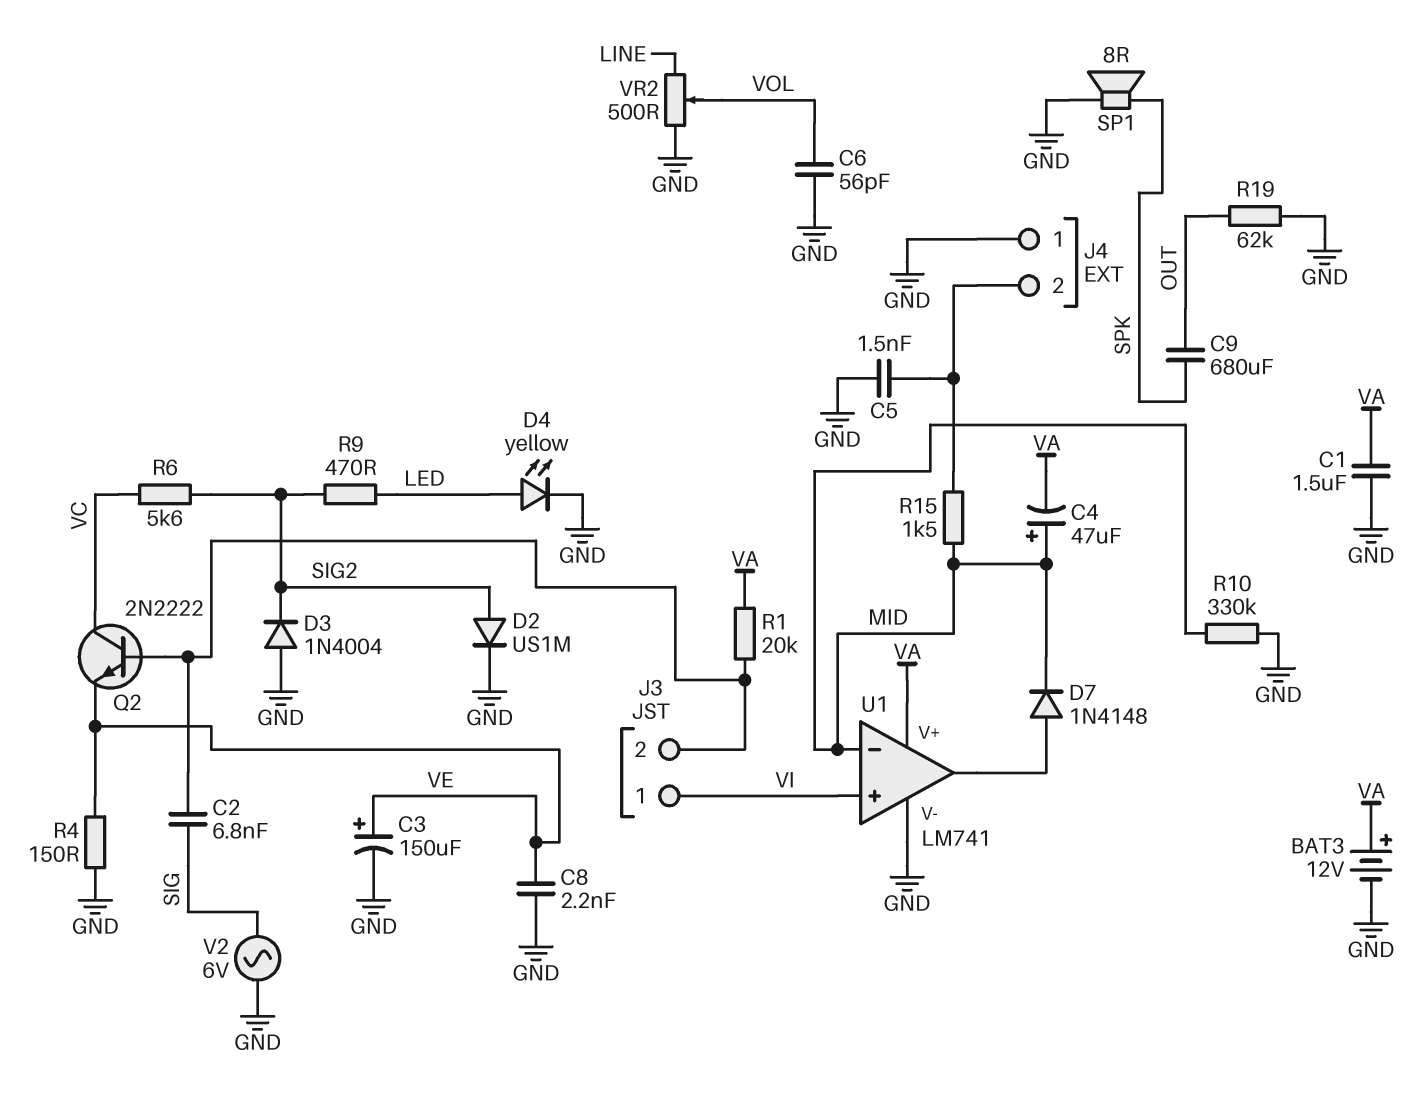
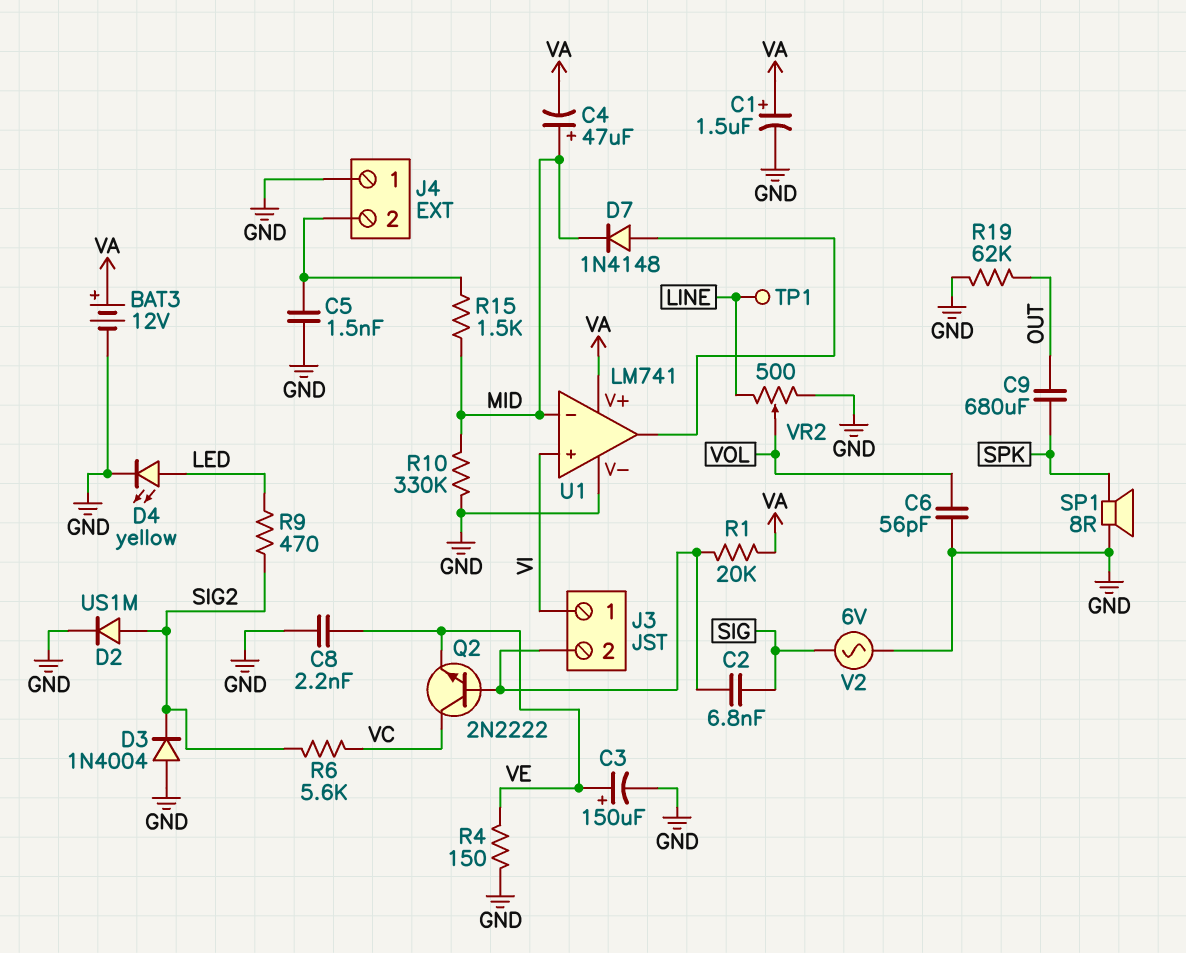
C1: 1.5uF (GND, VA) -> 1.5uF (plus VA, minus GND)
TP1: none -> test point (LINE)

